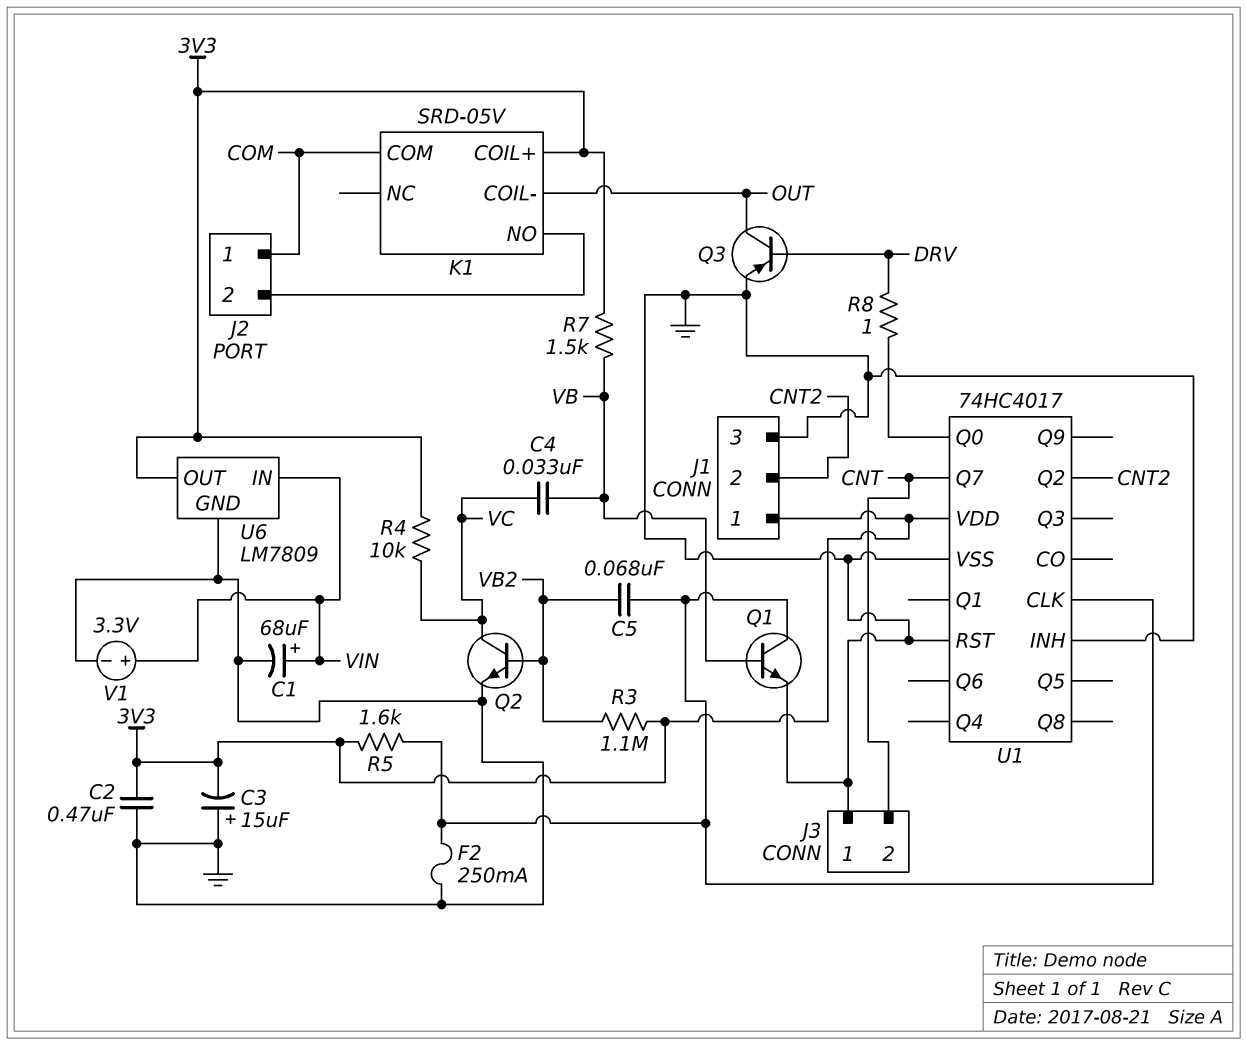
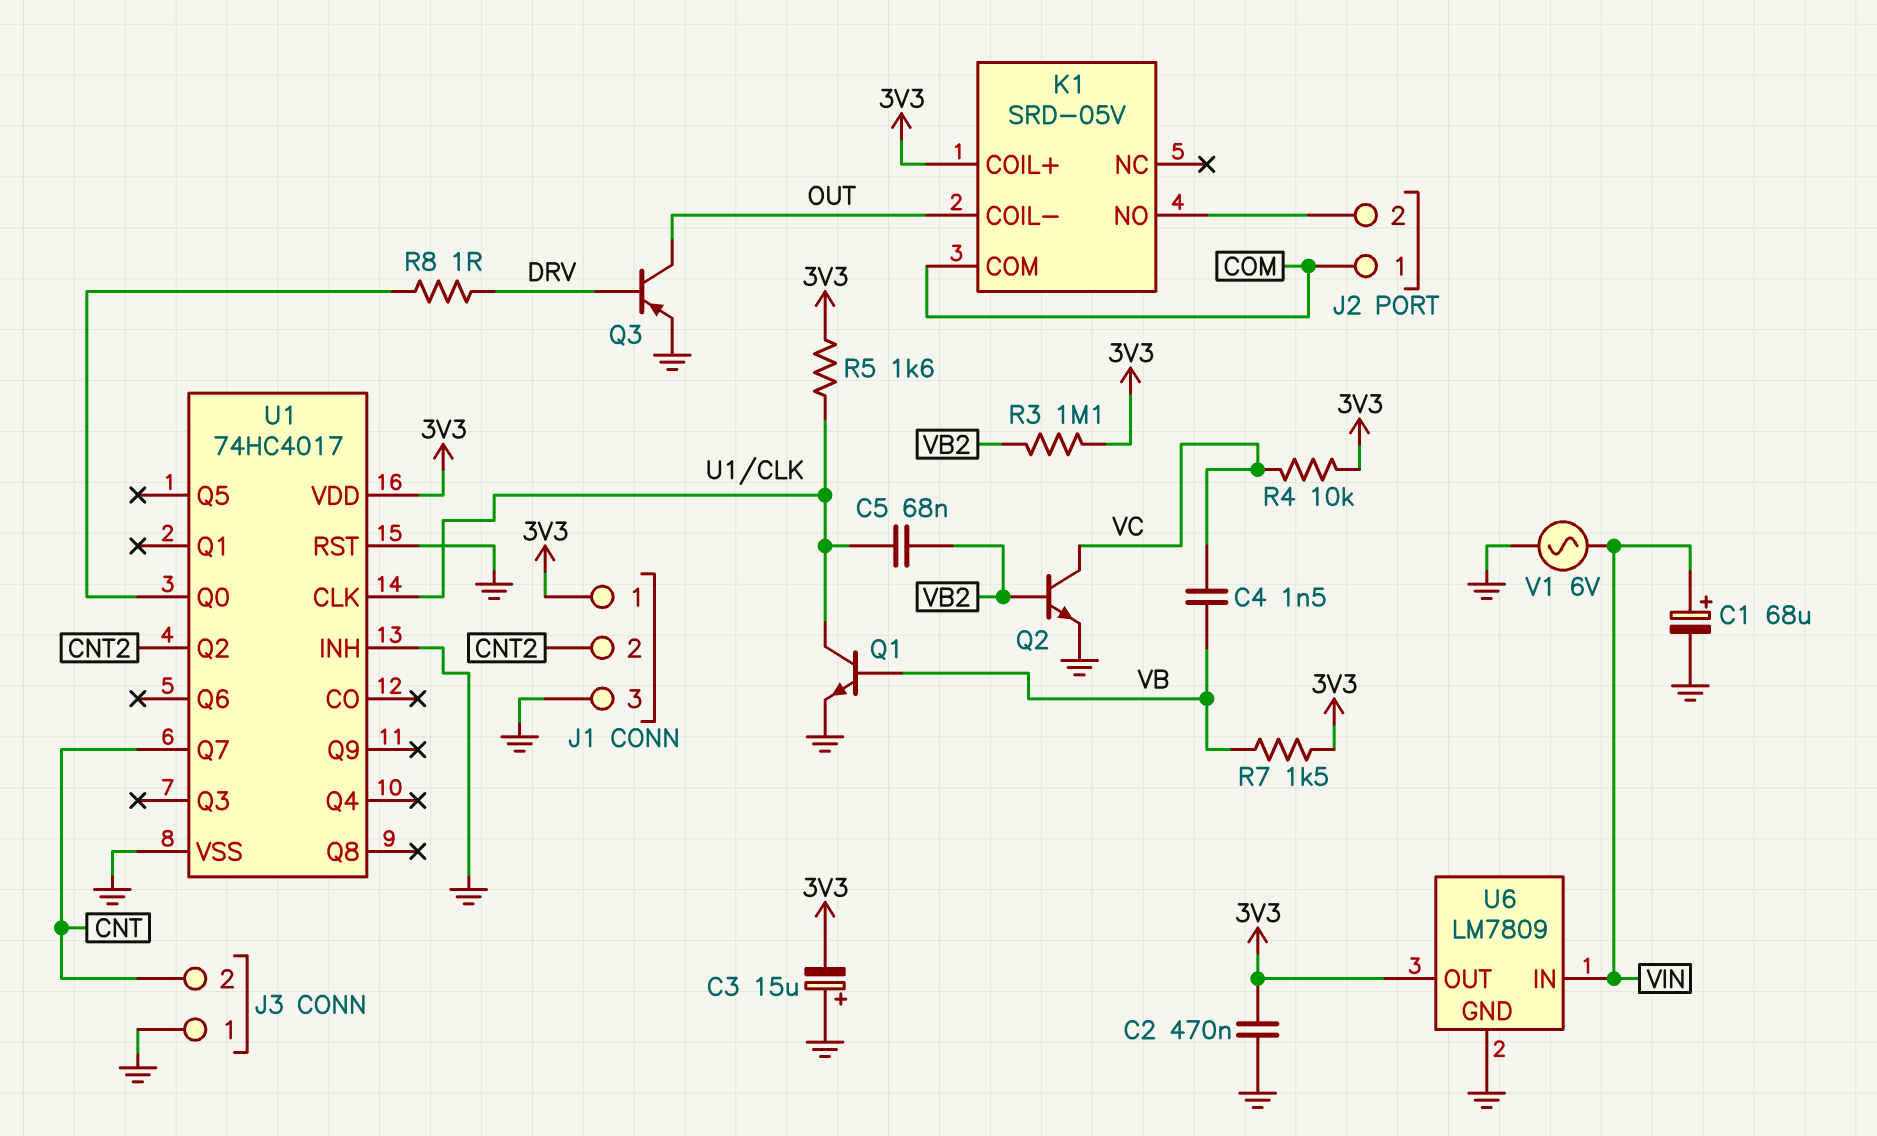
C4: 33nF (VB, VC) -> 1.5nF (VB, VC)
F2: 250mA (GND, U1/CLK) -> none
V1: 3.3V (plus VIN, minus GND) -> AC 6V (GND, VIN)

